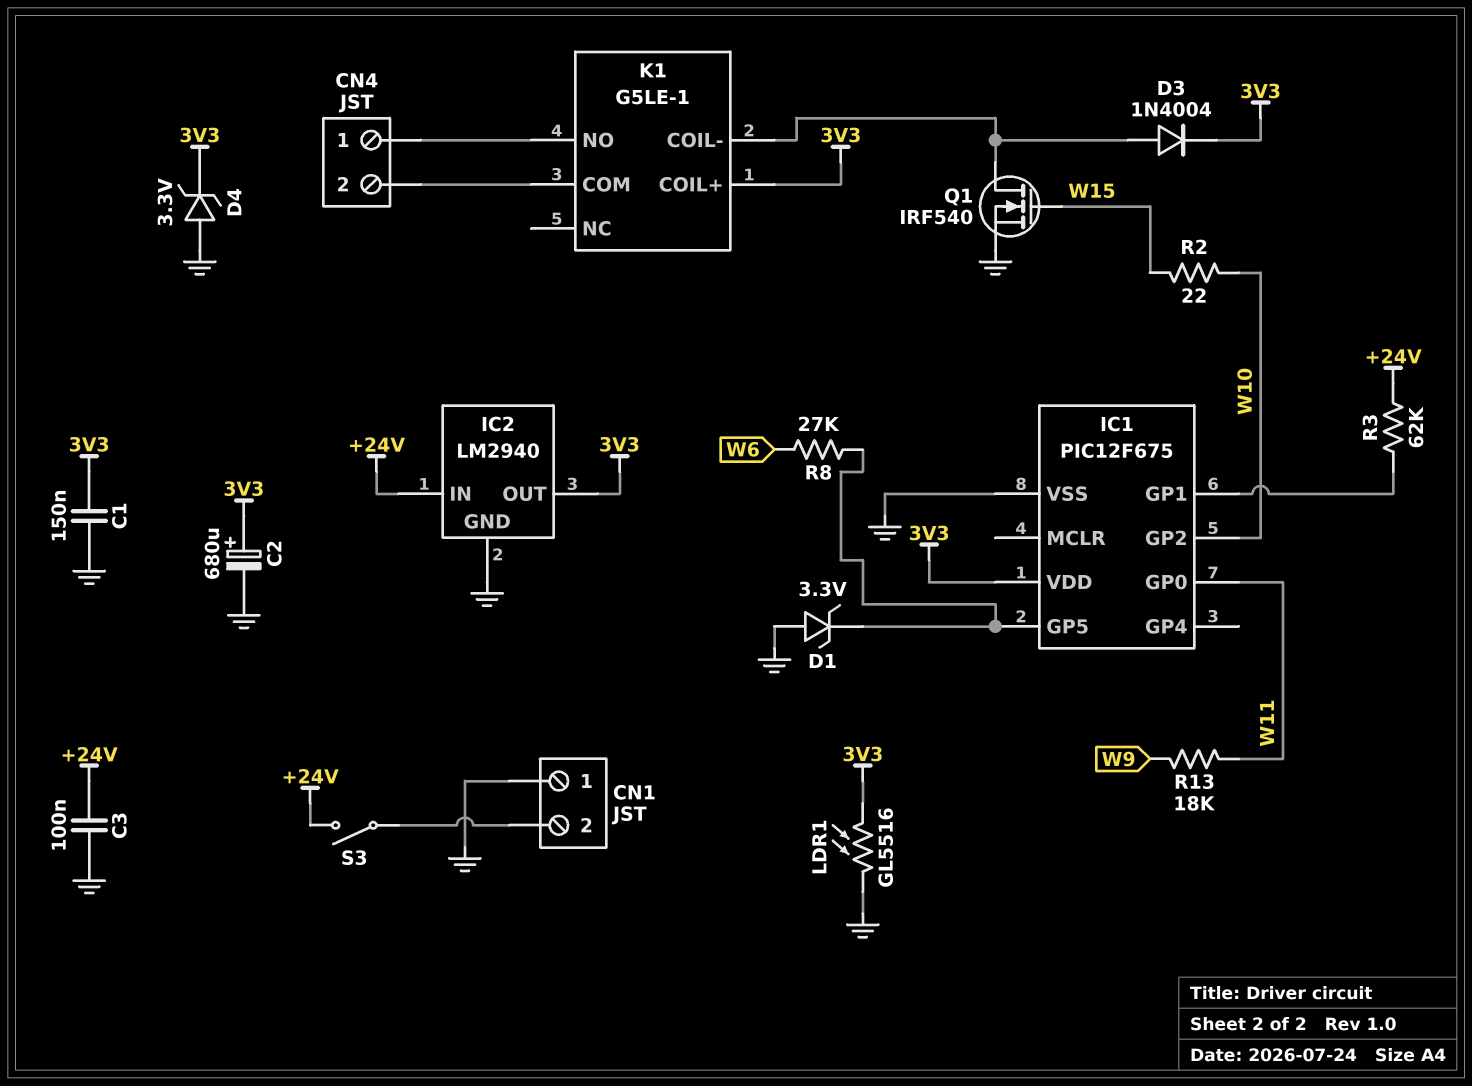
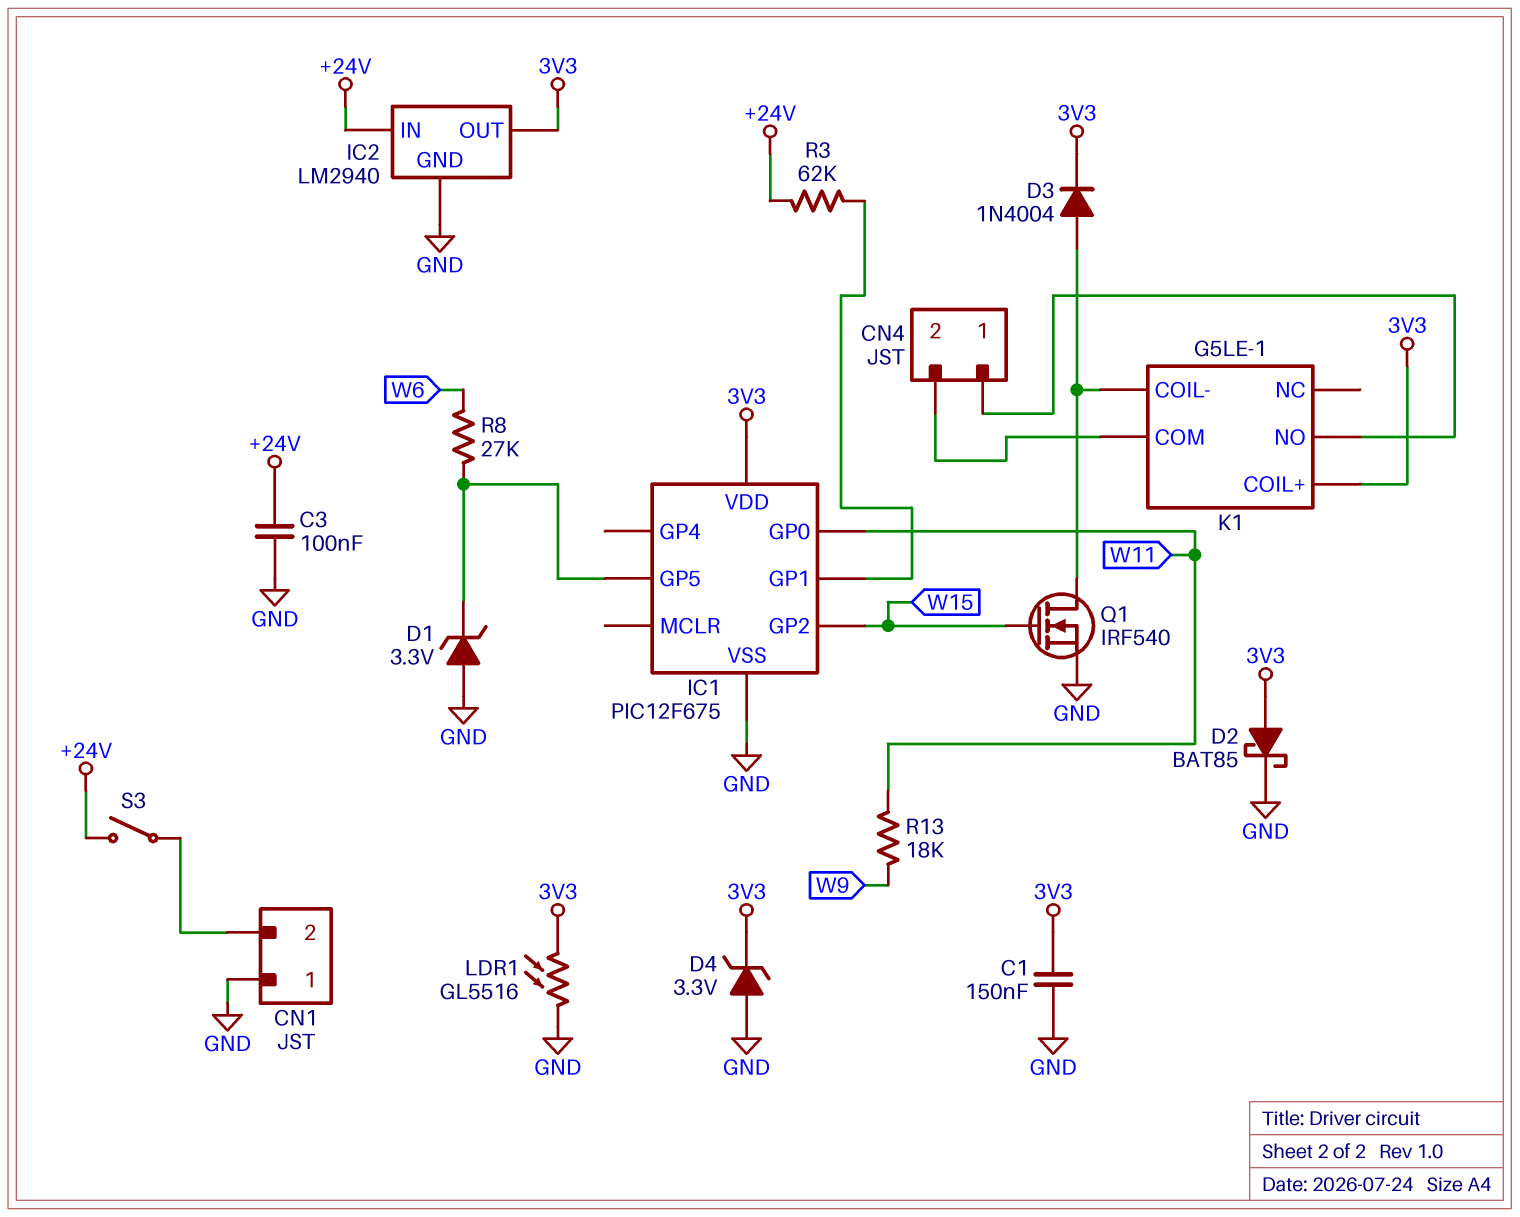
C2: 680uF (plus 3V3, minus GND) -> none
D2: none -> schottky BAT85 (A 3V3, K GND)
IC1 pin GP2: W10 -> W15
R2: 22 (W10, W15) -> none

